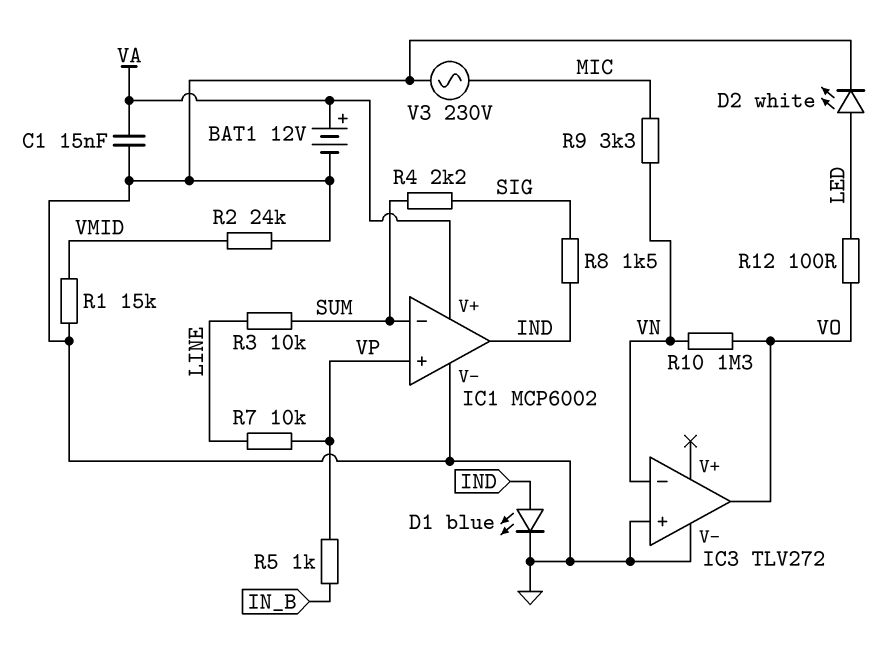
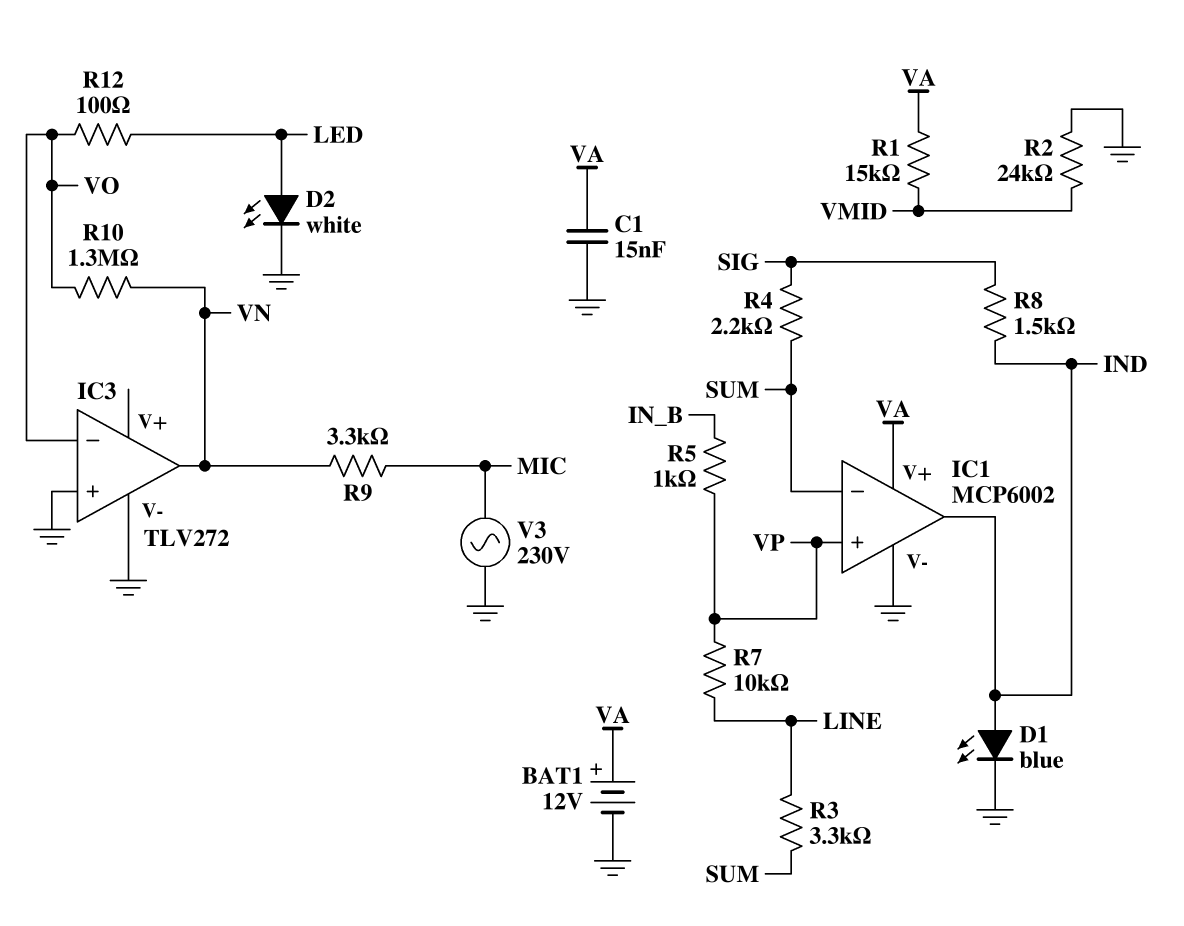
IC3 pin in-: VN -> VO
IC3 pin out: VO -> VN
R1: 15k (GND, VMID) -> 15k (VA, VMID)
R3: 10k (LINE, SUM) -> 3.3k (LINE, SUM)

